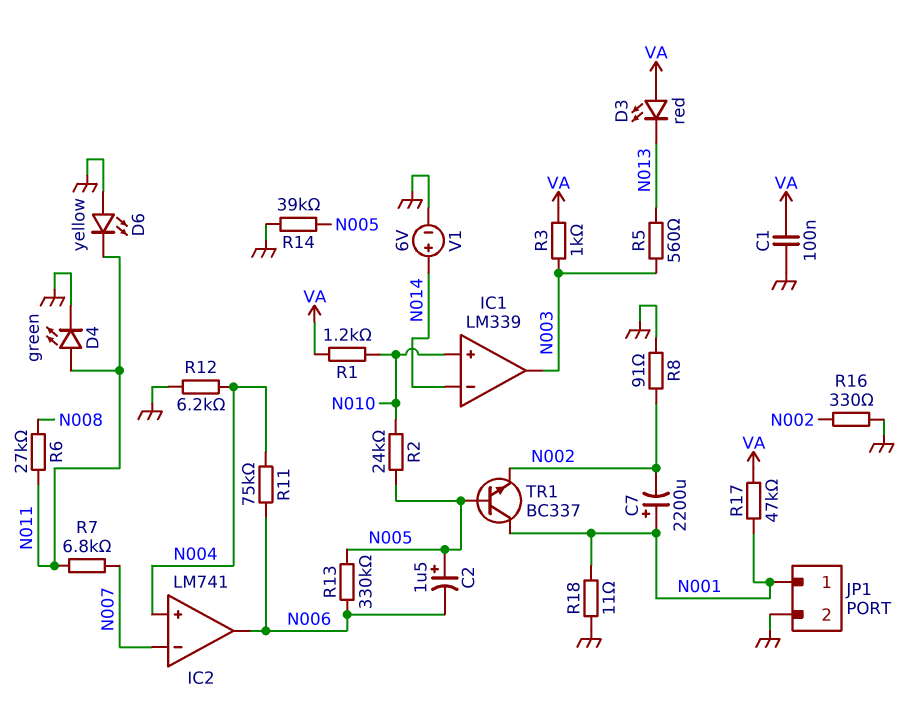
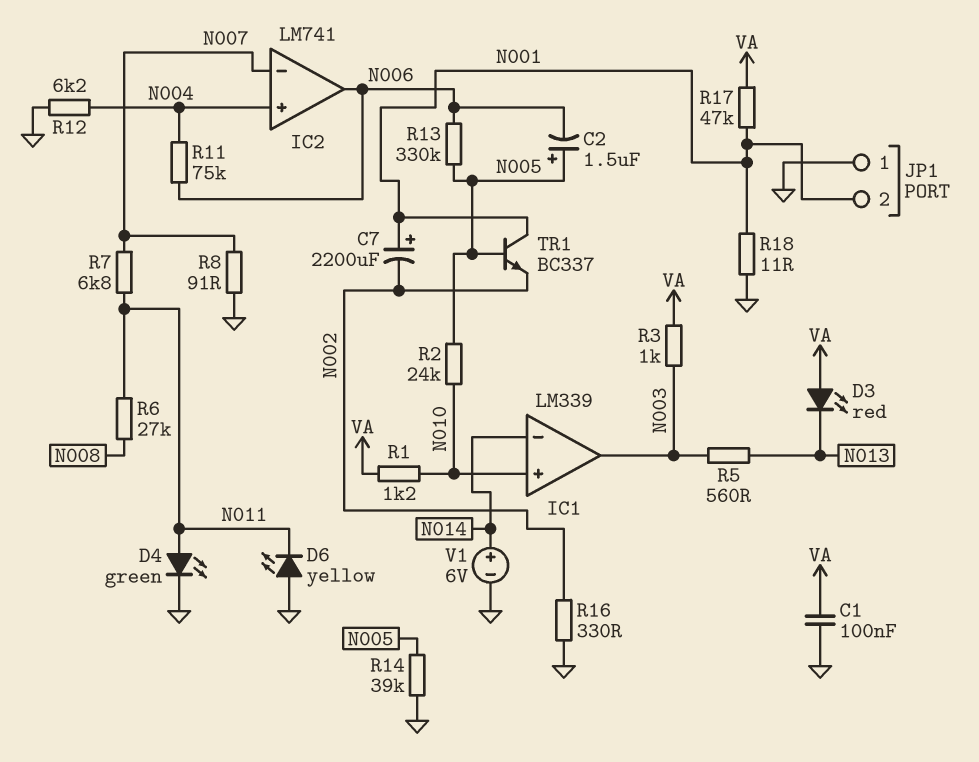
JP1 pin 1: N001 -> GND
JP1 pin 2: GND -> N001
R8: 91 (GND, N002) -> 91 (GND, N007)

